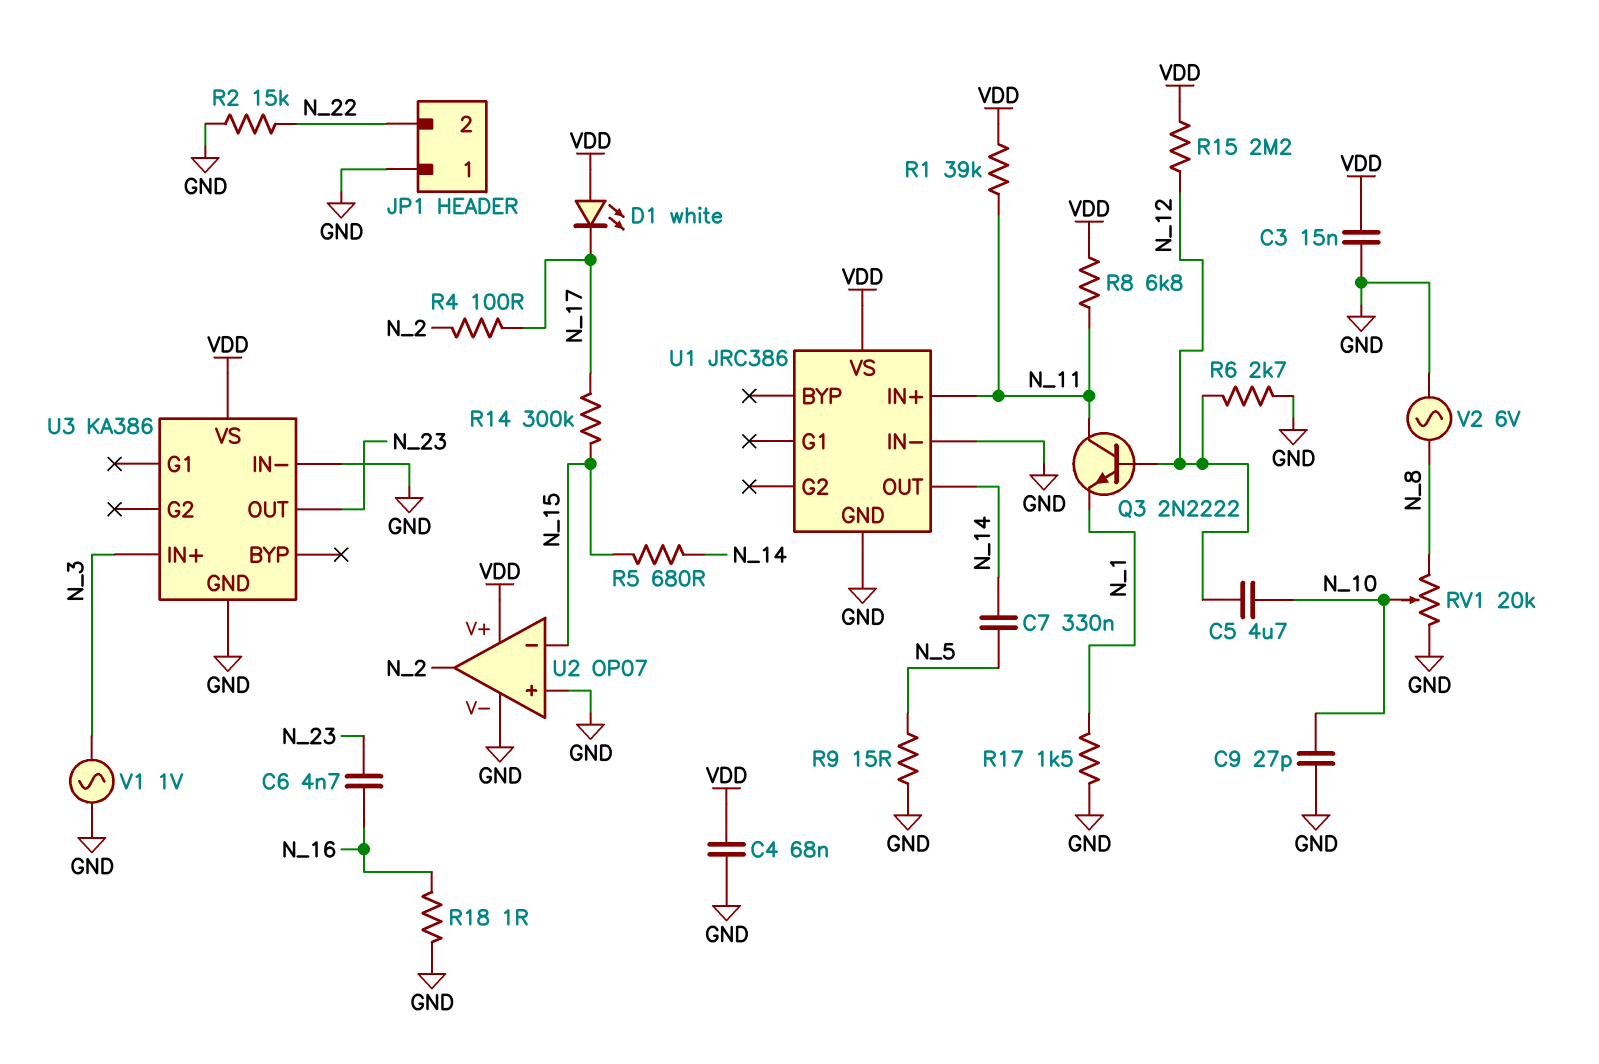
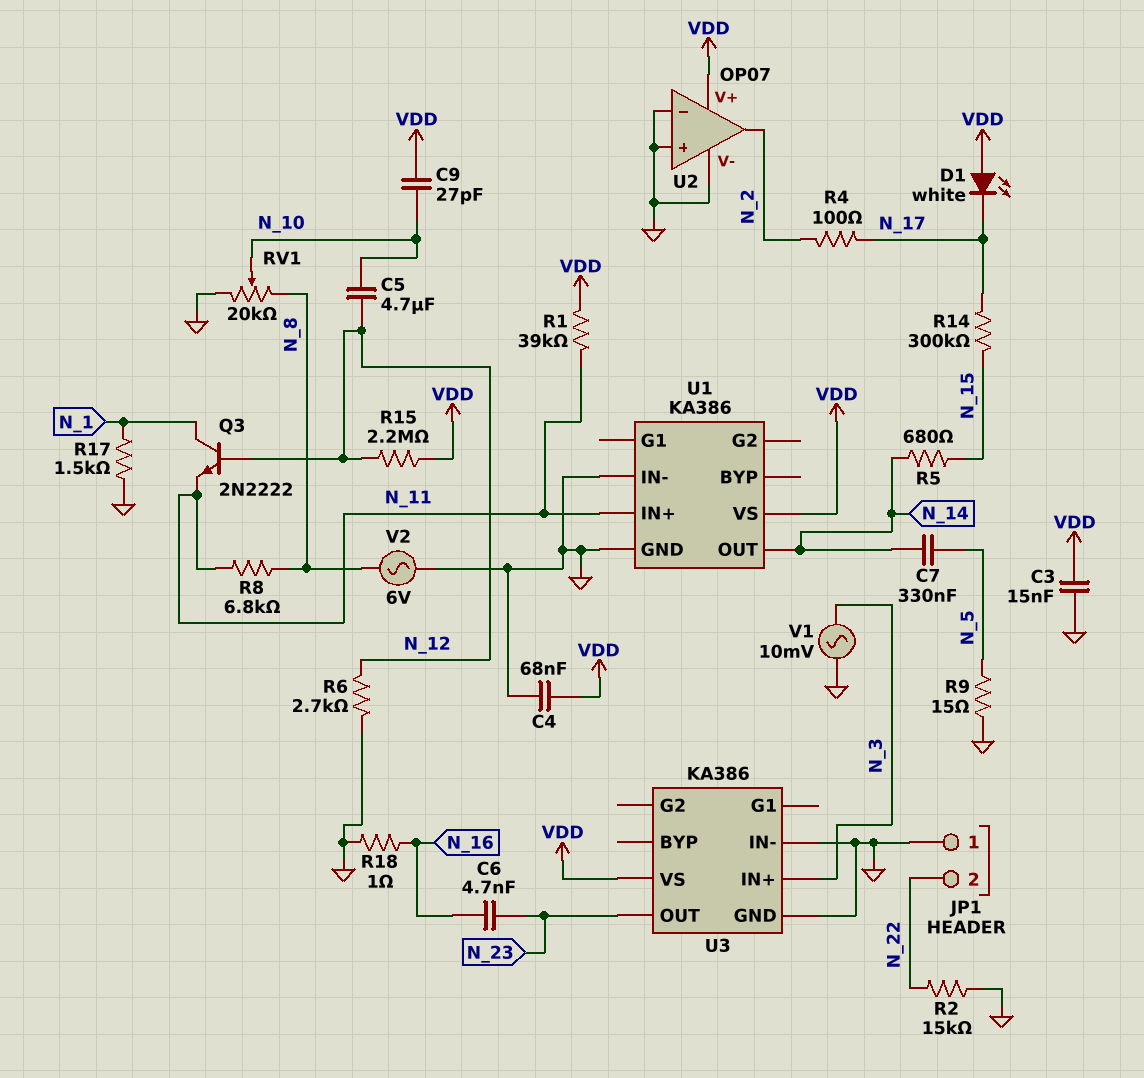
C9: 27pF (GND, N_10) -> 27pF (N_10, VDD)
Q3: NPN 2N2222 (B N_12, C N_11, E N_1) -> NPN 2N2222 (B N_12, C N_1, E N_11)
R8: 6.8k (N_11, VDD) -> 6.8k (N_8, N_11)
U1: JRC386 -> KA386
U2 pin in-: N_15 -> GND
V1: AC 1V (GND, N_3) -> AC 10mV (GND, N_3)

